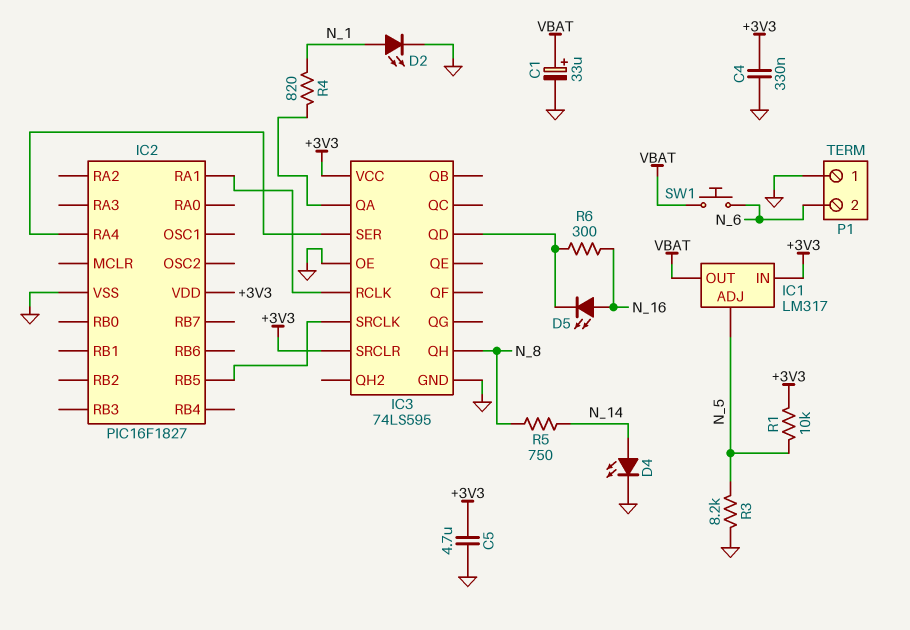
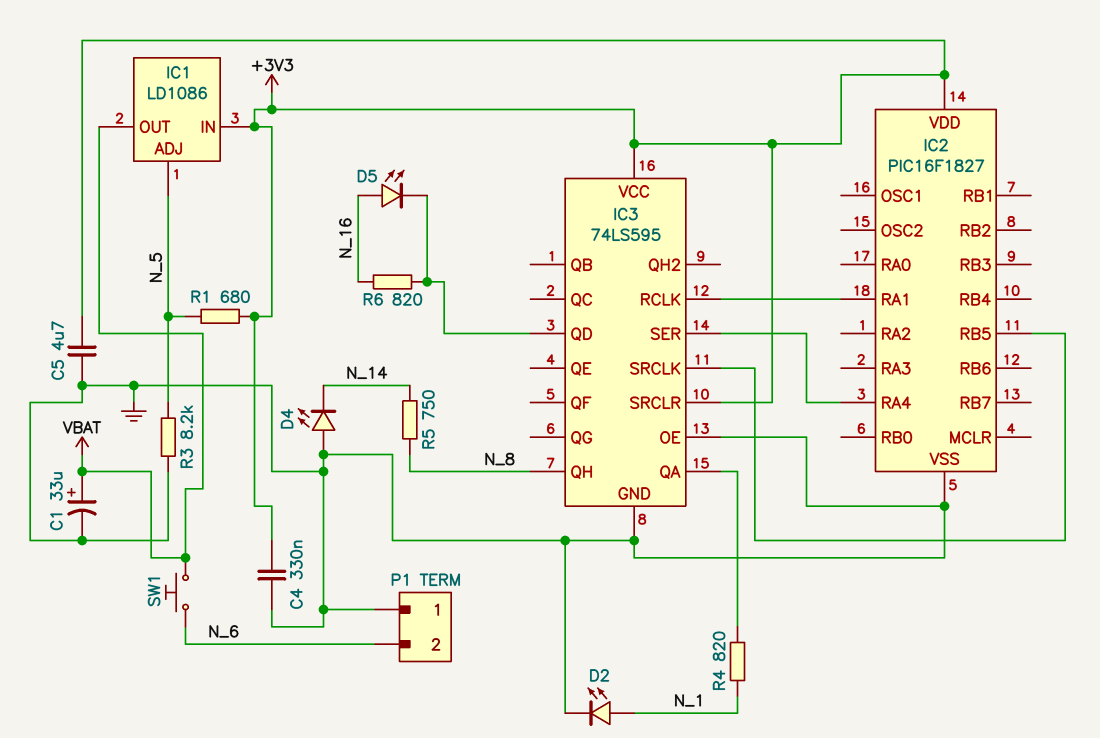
D4: LED (A N_14, K GND) -> LED (A GND, K N_14)
IC1: LM317 -> LD1086
R1: 10k (+3V3, N_5) -> 680 (+3V3, N_5)
R6: 300 (IC3/QD, N_16) -> 820 (IC3/QD, N_16)

